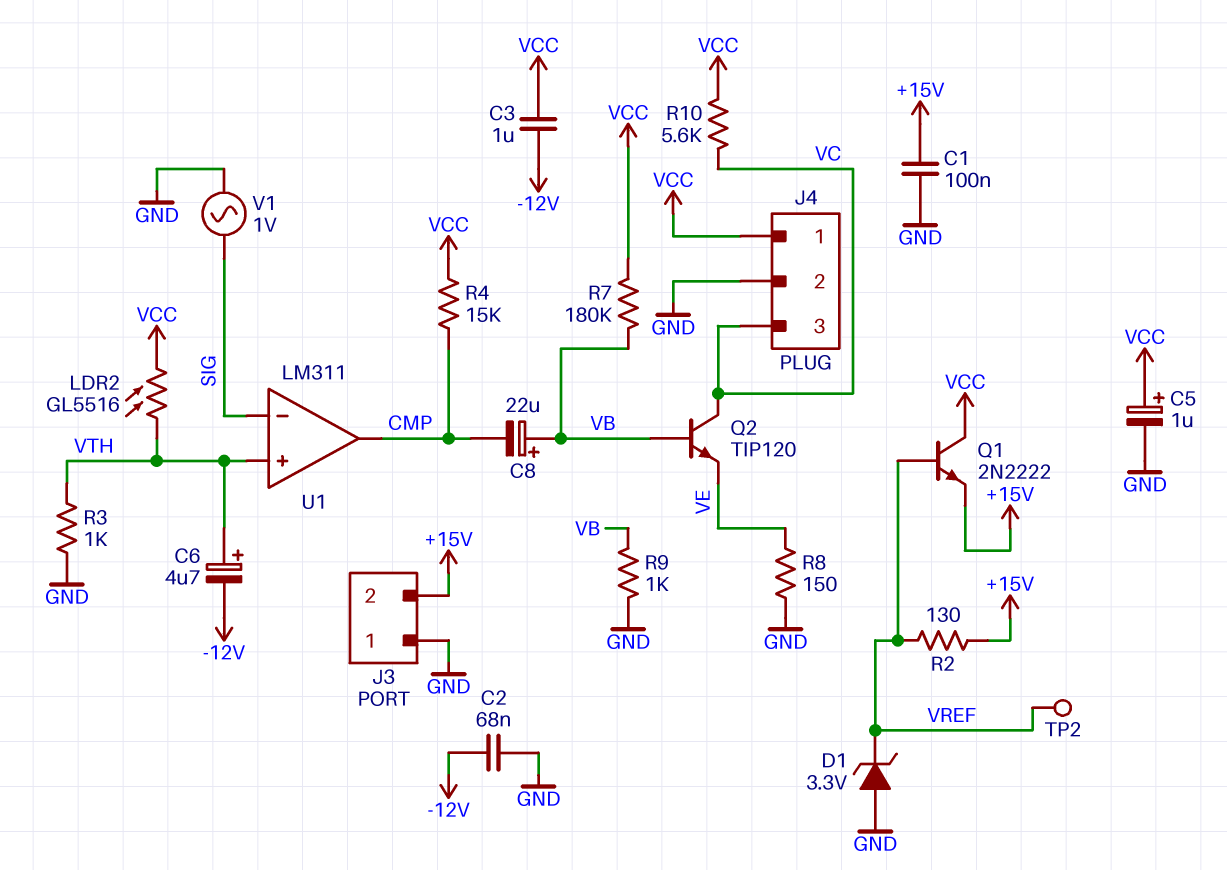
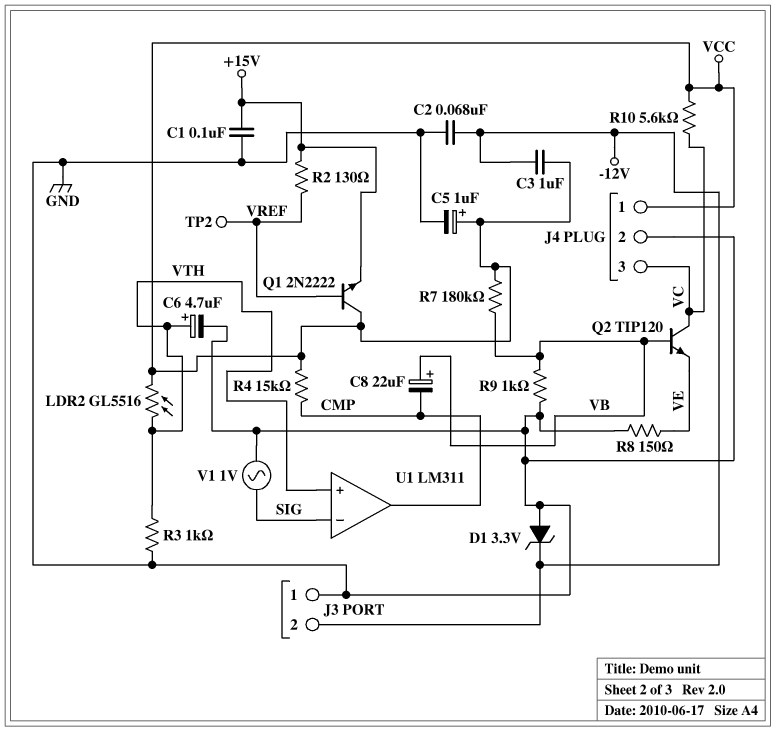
C6: 4.7uF (plus VTH, minus -12V) -> 4.7uF (plus VTH, minus GND)
D1: zener 3.3V (A GND, K VREF) -> zener 3.3V (A GND, K -12V)
J3 pin 2: +15V -> -12V

